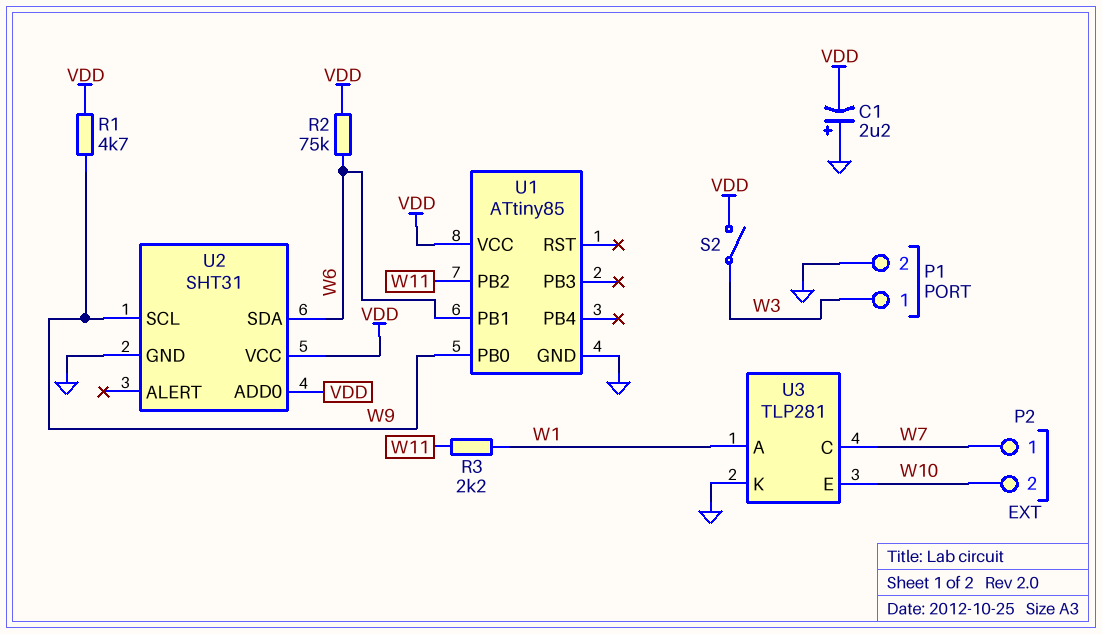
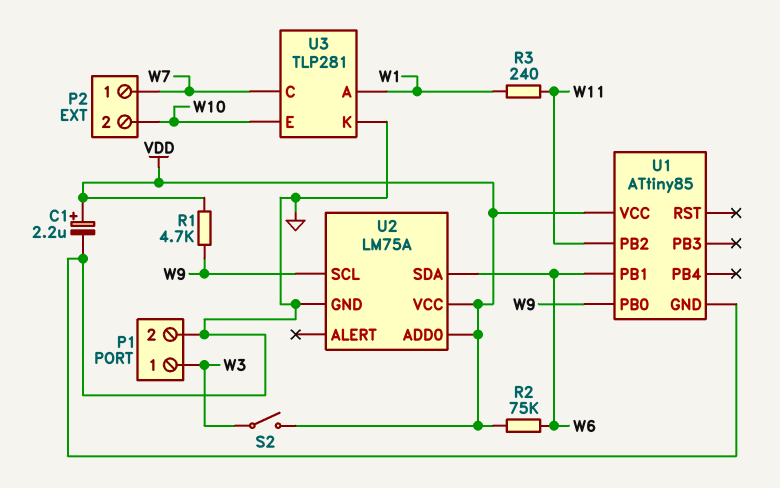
C1: 2.2uF (plus GND, minus VDD) -> 2.2uF (plus VDD, minus GND)
R3: 2.2k (W1, W11) -> 240 (W1, W11)
U2: SHT31 -> LM75A

